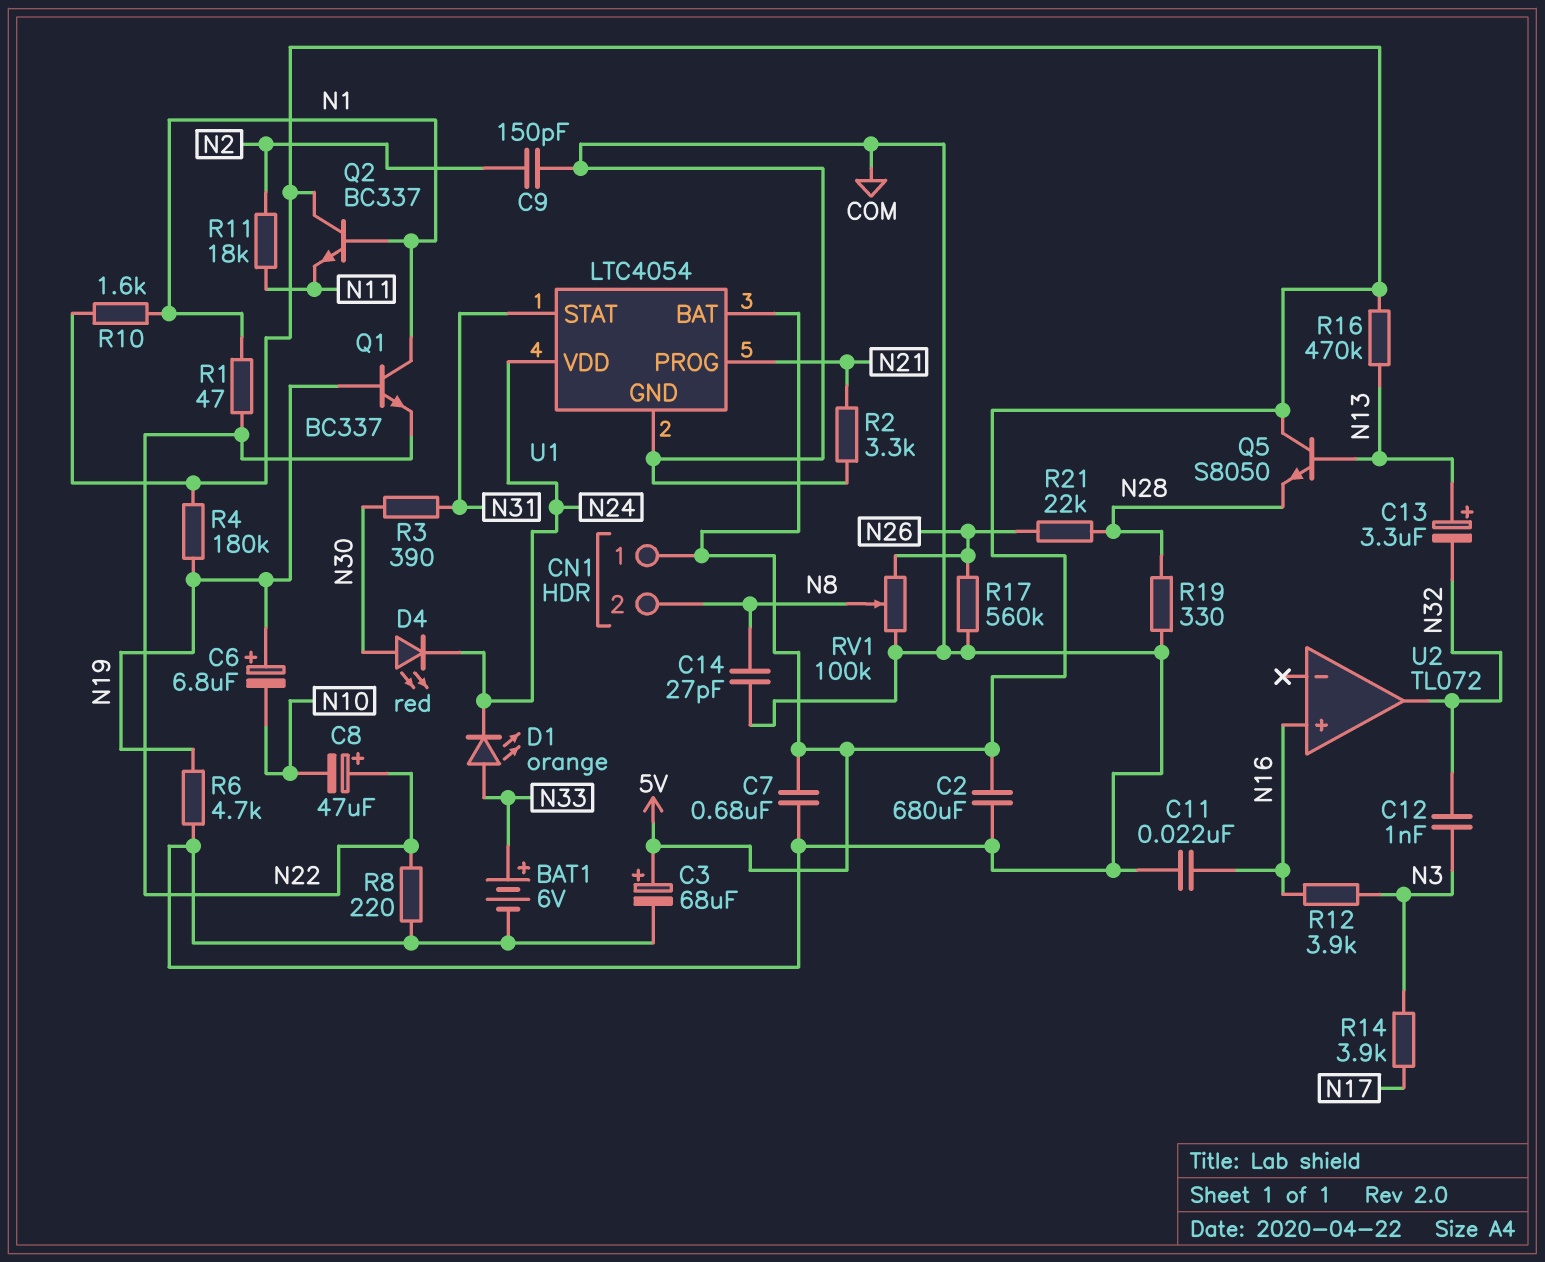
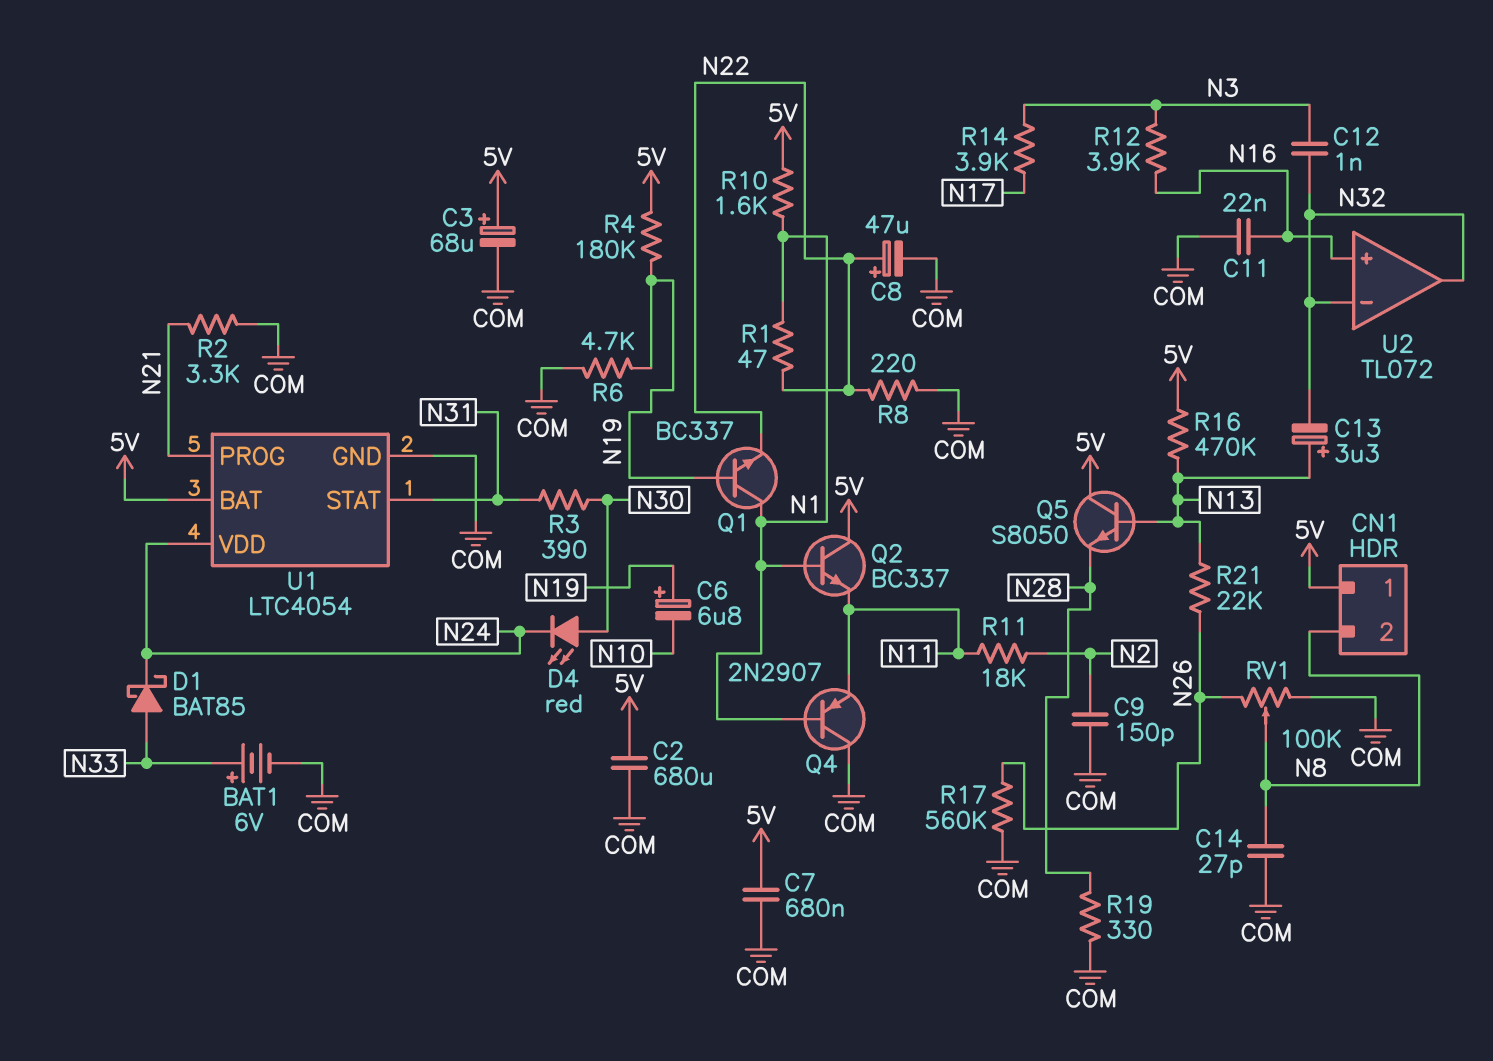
C8: 47uF (plus N22, minus N10) -> 47uF (plus N22, minus COM)
D1: LED orange (A N33, K N24) -> schottky BAT85 (A N33, K N24)
Q4: none -> PNP 2N2907 (B N1, C COM, E N11)
R21: 22k (N26, N28) -> 22k (N13, N26)
U2 pin in-: none -> N32

